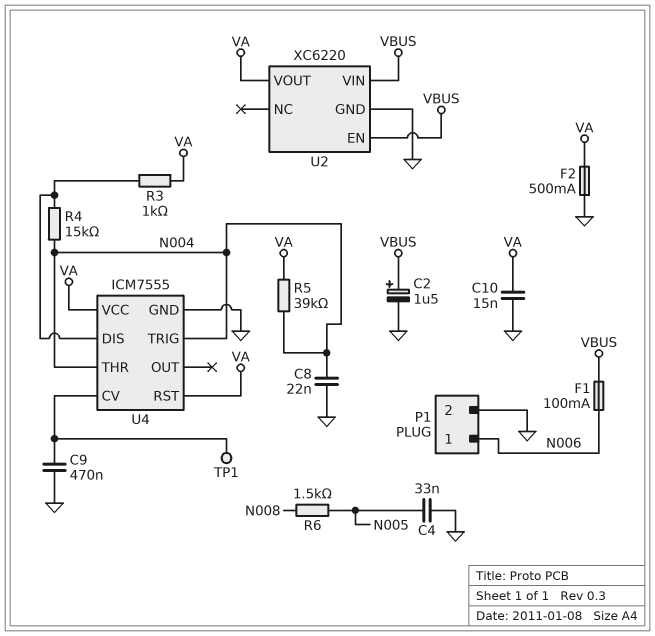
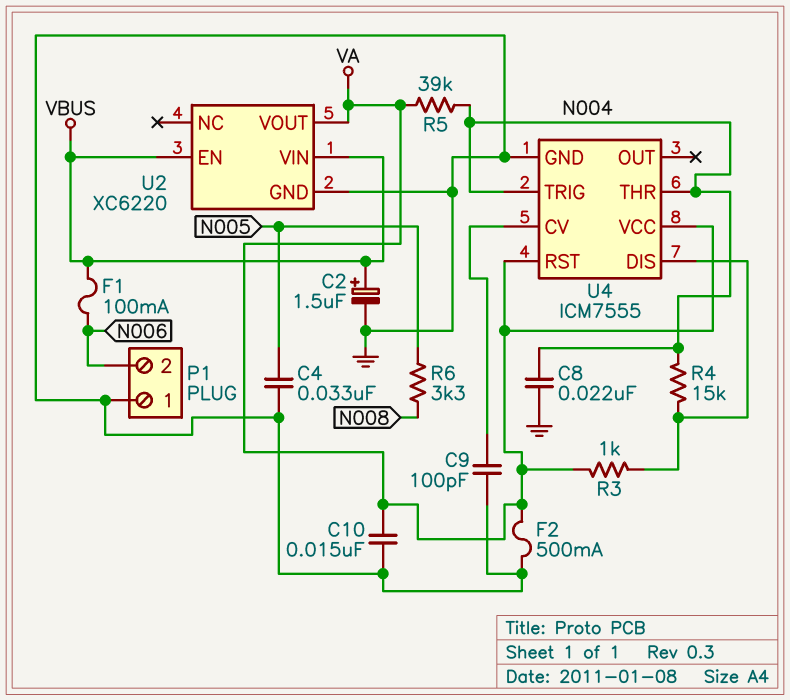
C9: 470nF (GND, U4/CV) -> 100pF (GND, U4/CV)
P1 pin 1: N006 -> GND
P1 pin 2: GND -> N006
R6: 1.5k (N005, N008) -> 3.3k (N005, N008)
TP1: test point (U4/CV) -> none

